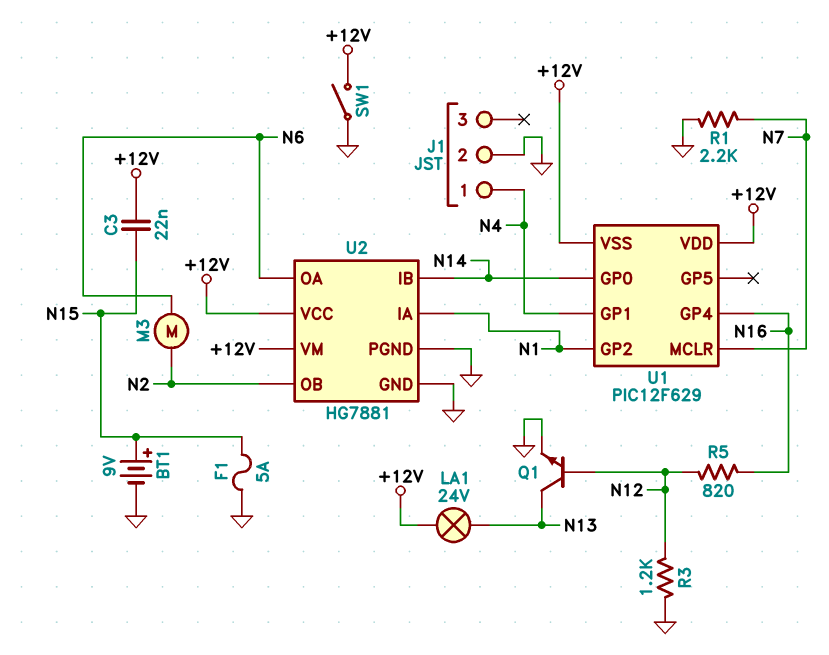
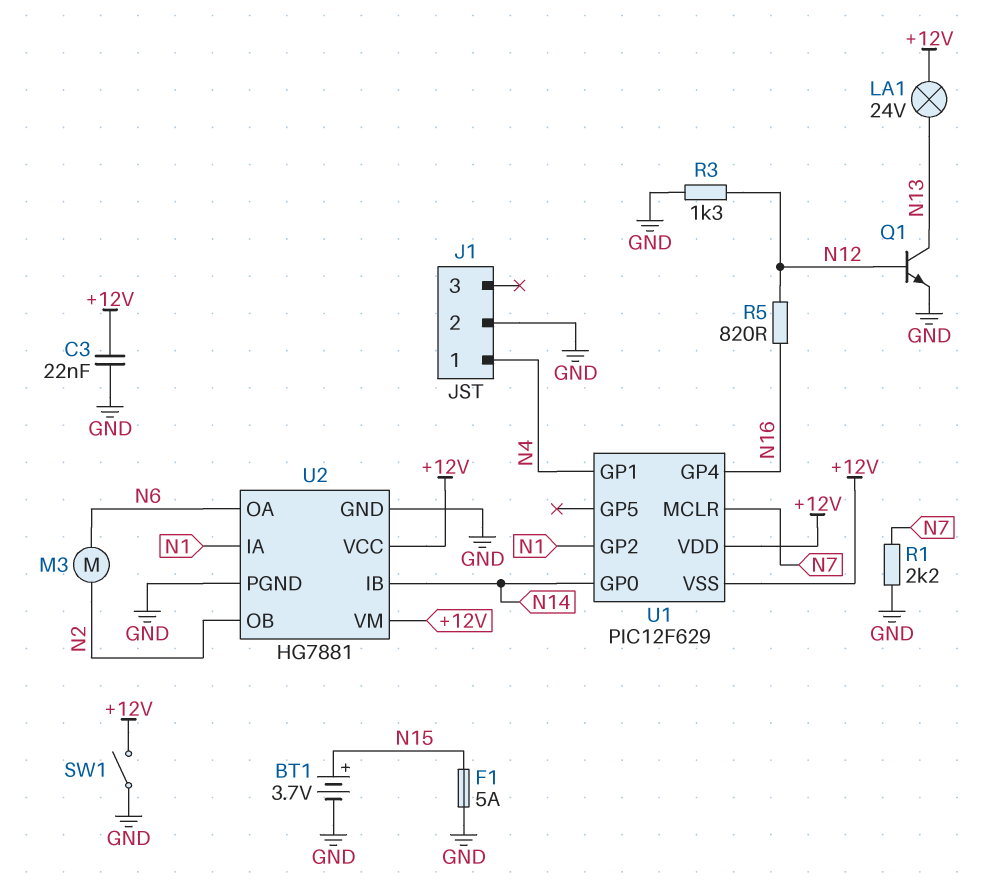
BT1: 9V (plus N15, minus GND) -> 3.7V (plus N15, minus GND)
C3: 22nF (+12V, N15) -> 22nF (+12V, GND)
R3: 1.2k (GND, N12) -> 1.3k (GND, N12)

